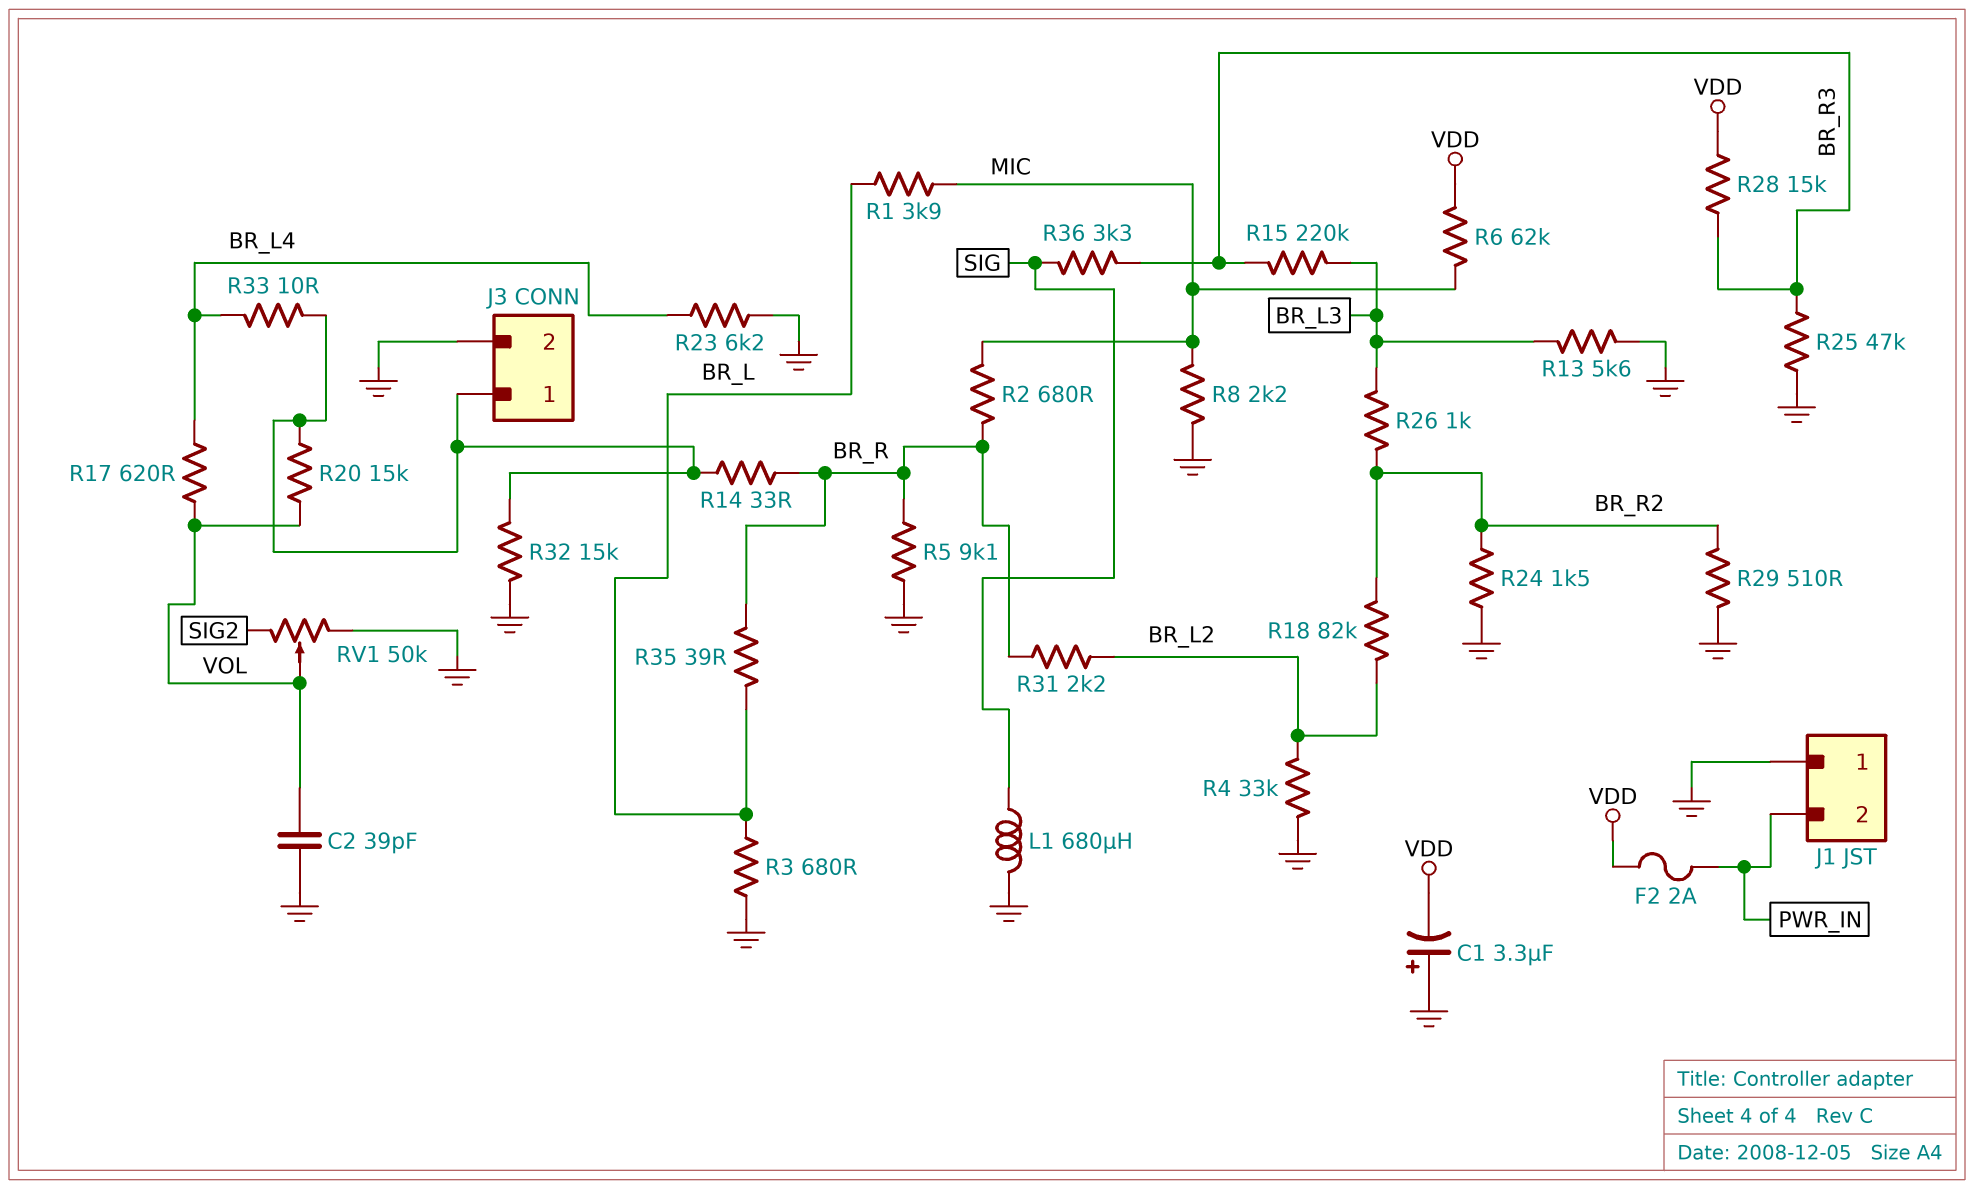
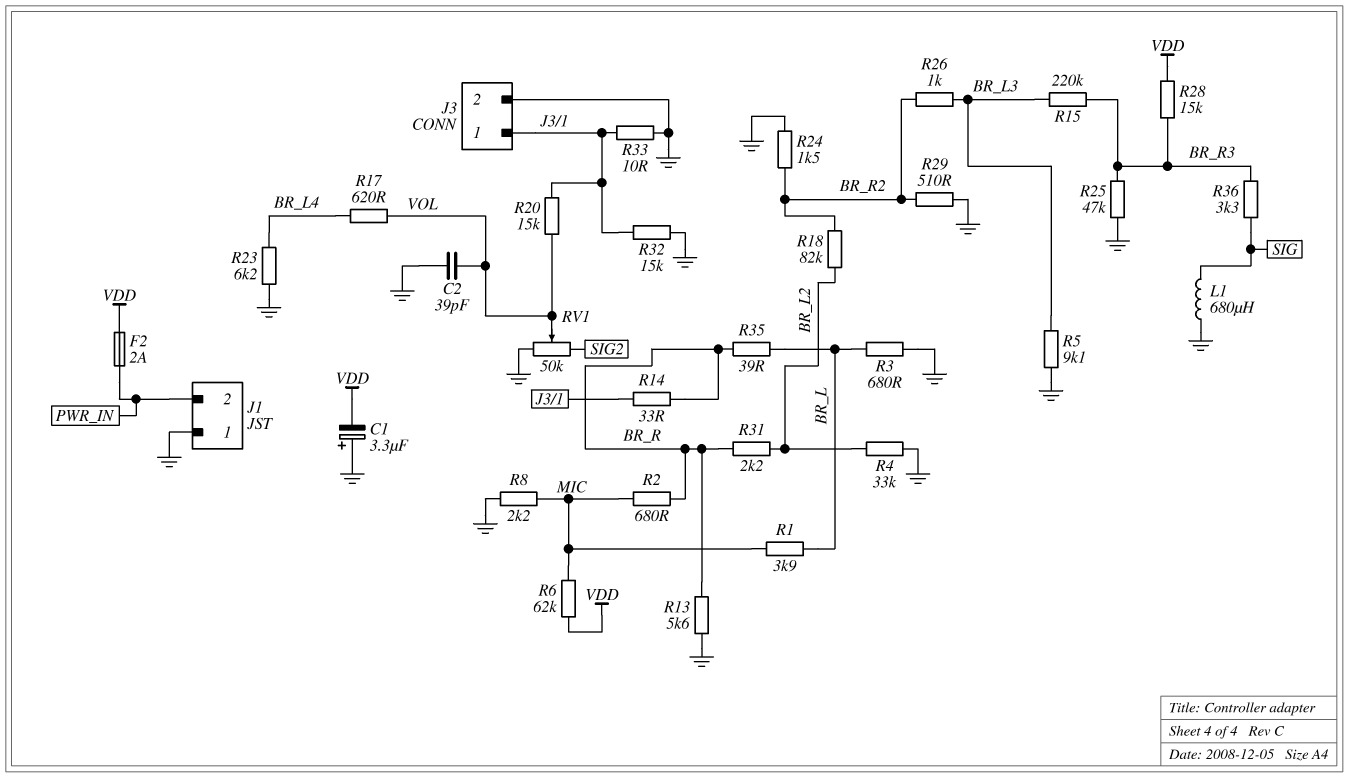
R5: 9.1k (BR_R, GND) -> 9.1k (BR_L3, GND)
R13: 5.6k (BR_L3, GND) -> 5.6k (BR_R, GND)
R33: 10 (BR_L4, J3/1) -> 10 (GND, J3/1)

